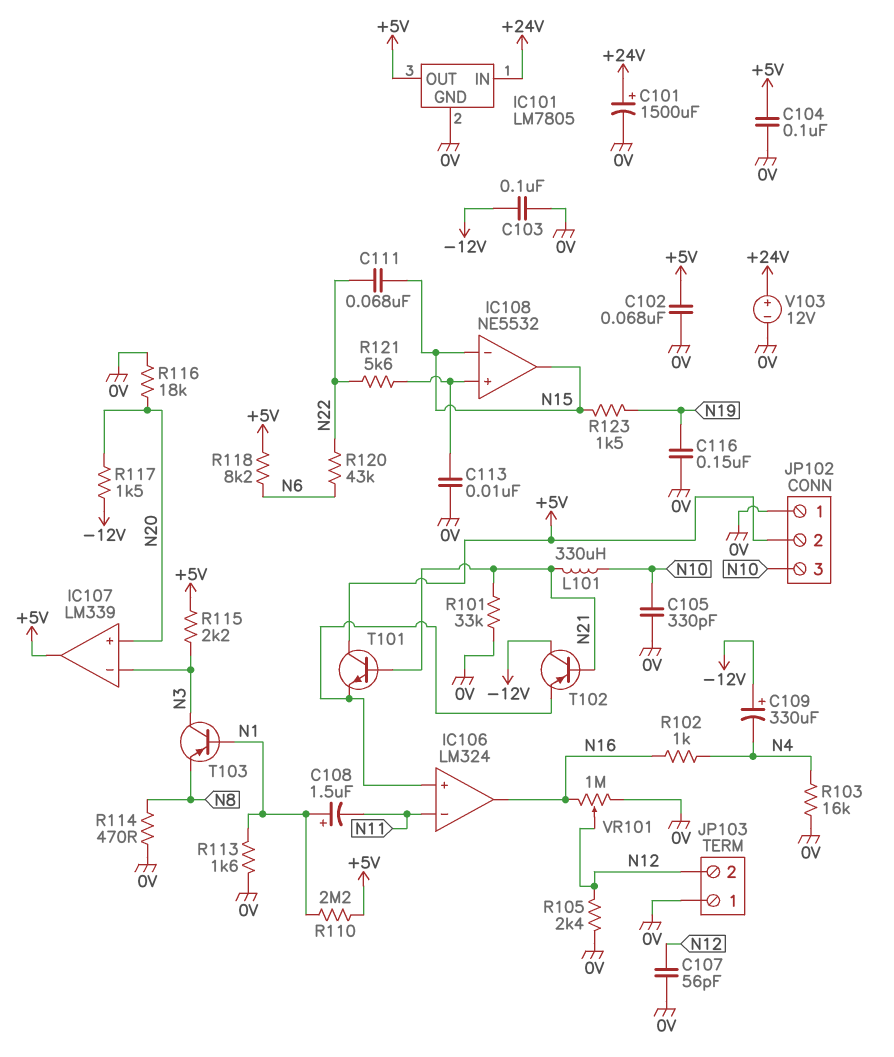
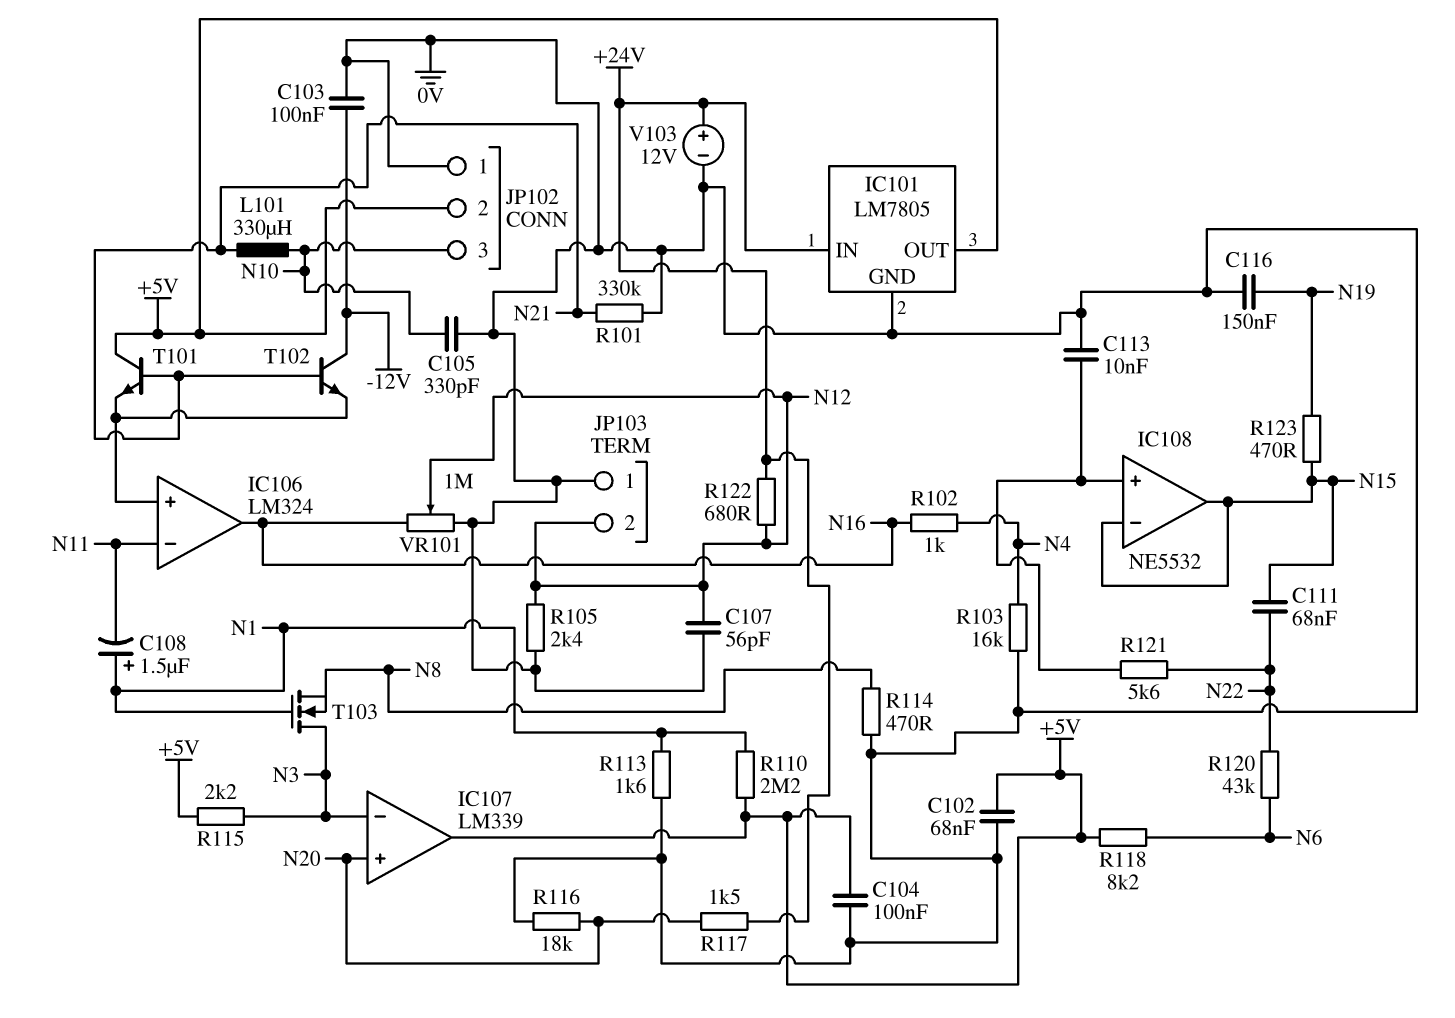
C101: 1500uF (plus +24V, minus 0V) -> none
C109: 330uF (plus -12V, minus N4) -> none
R101: 33k (0V, N21) -> 330k (0V, N21)
R117: 1.5k (-12V, N20) -> 1.5k (+24V, N20)
R122: none -> 680 (+24V, N12)
R123: 1.5k (N15, N19) -> 470 (N15, N19)
T102: PNP (B N21, C -12V, E IC106/in+) -> NPN (B N21, C -12V, E IC106/in+)
T103: PNP (B N1, C N3, E N8) -> NMOS (G N1, D N3, S N8)

